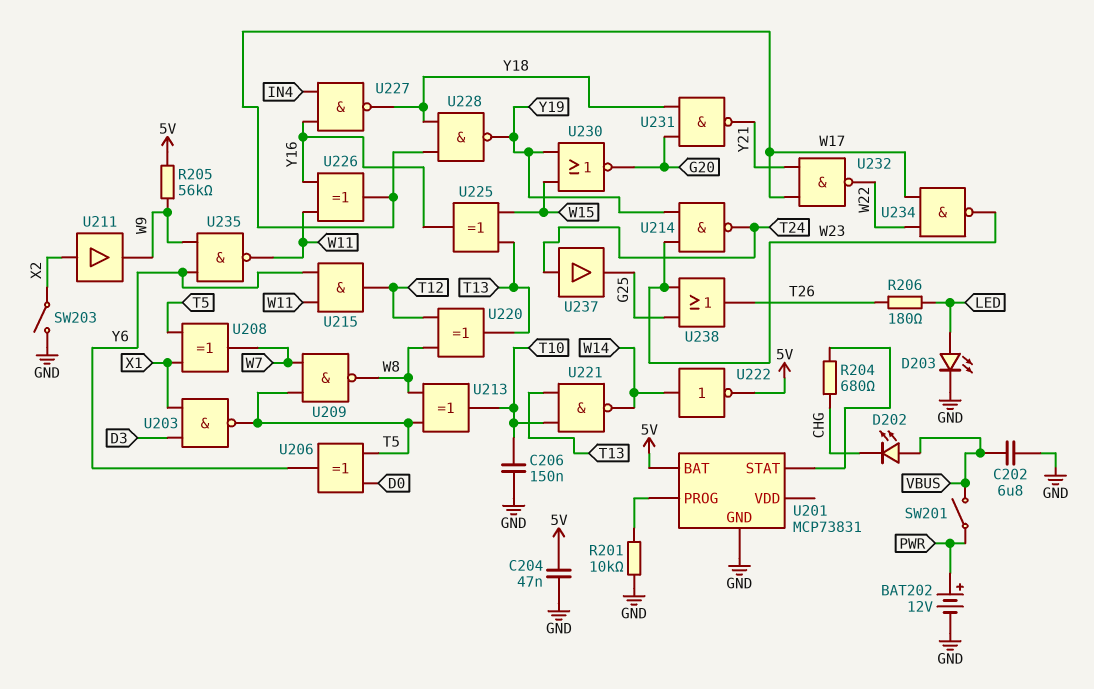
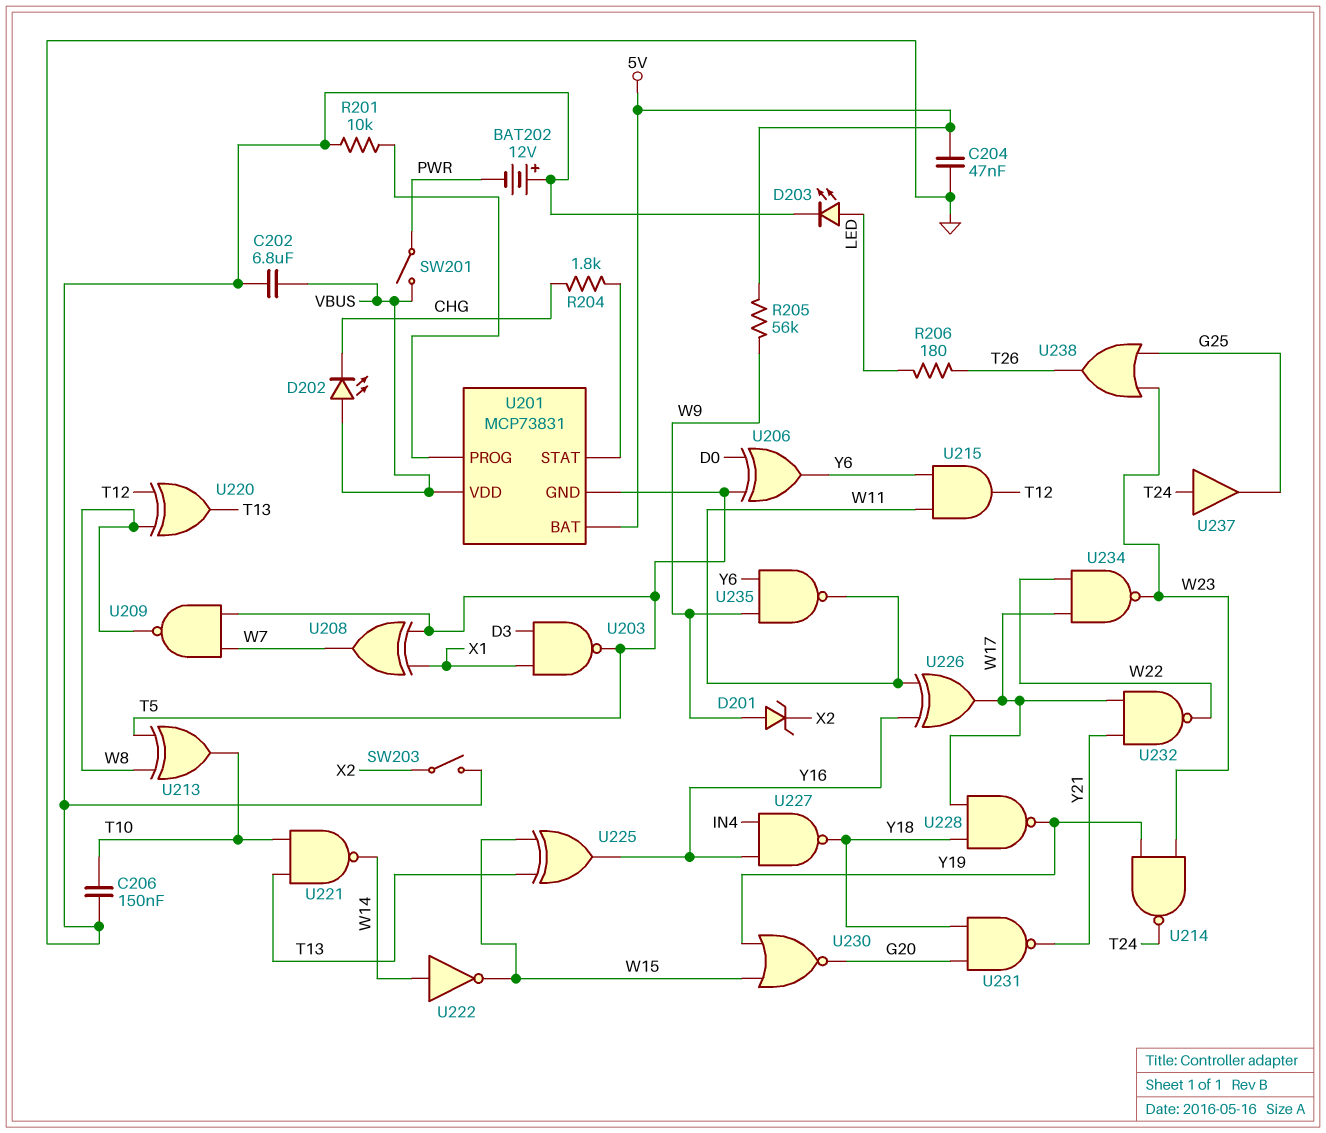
BAT202: 12V (plus PWR, minus GND) -> 12V (plus GND, minus PWR)
D201: none -> zener (A W9, K X2)
R204: 680 (CHG, U201/STAT) -> 1.8k (CHG, U201/STAT)
U201 pin GND: GND -> T5
U201 pin VDD: none -> VBUS
U211: buffer (in X2, out W9) -> none
U222: NOT (in W14, out 5V) -> NOT (in W14, out W15)

